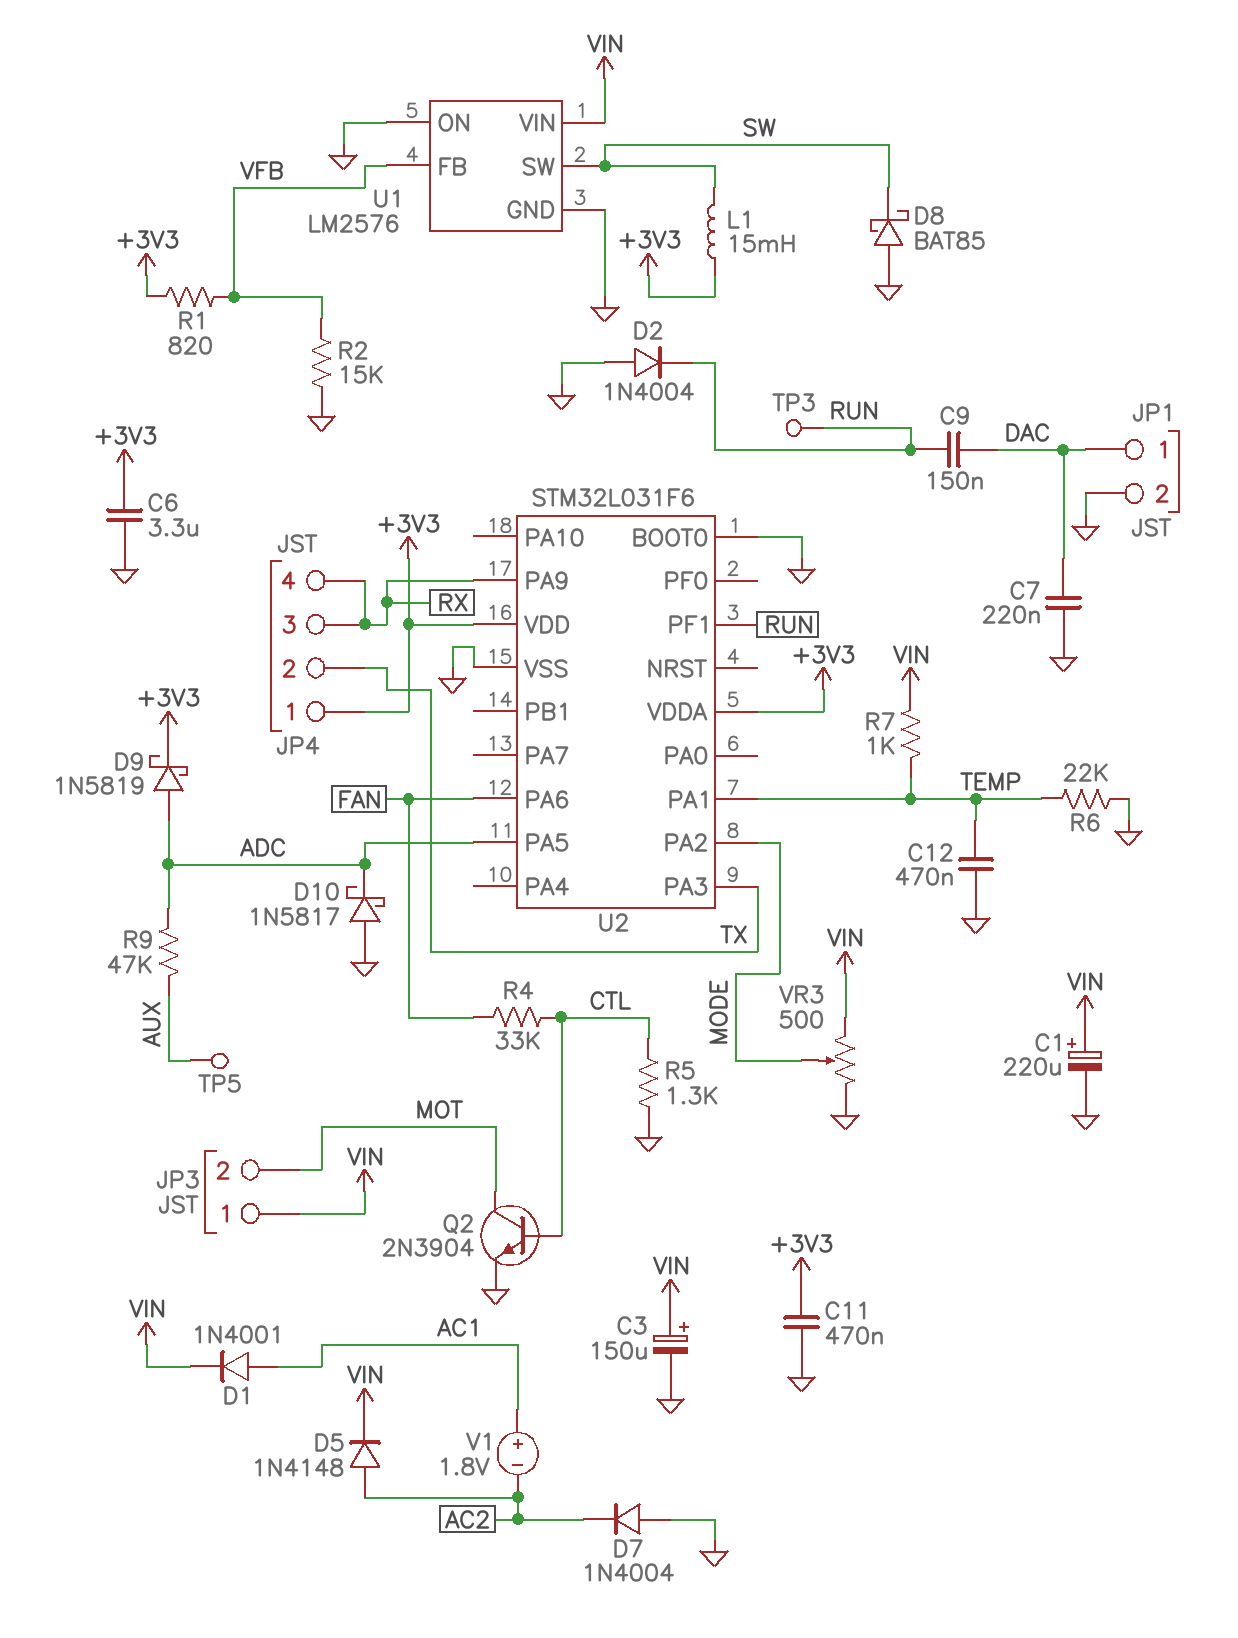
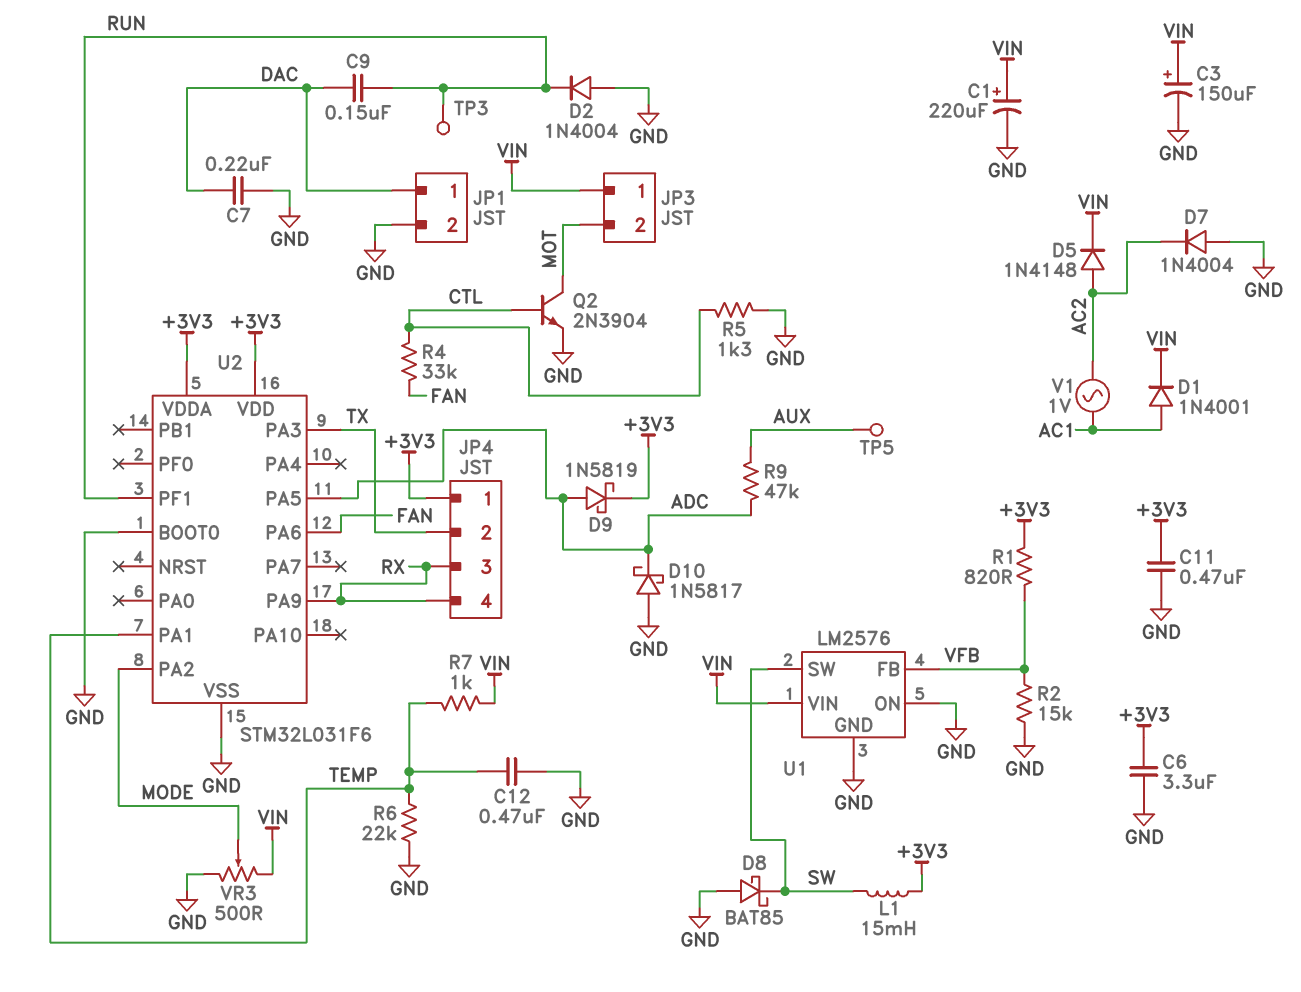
V1: 1.8V (plus AC1, minus AC2) -> AC 1V (AC1, AC2)

